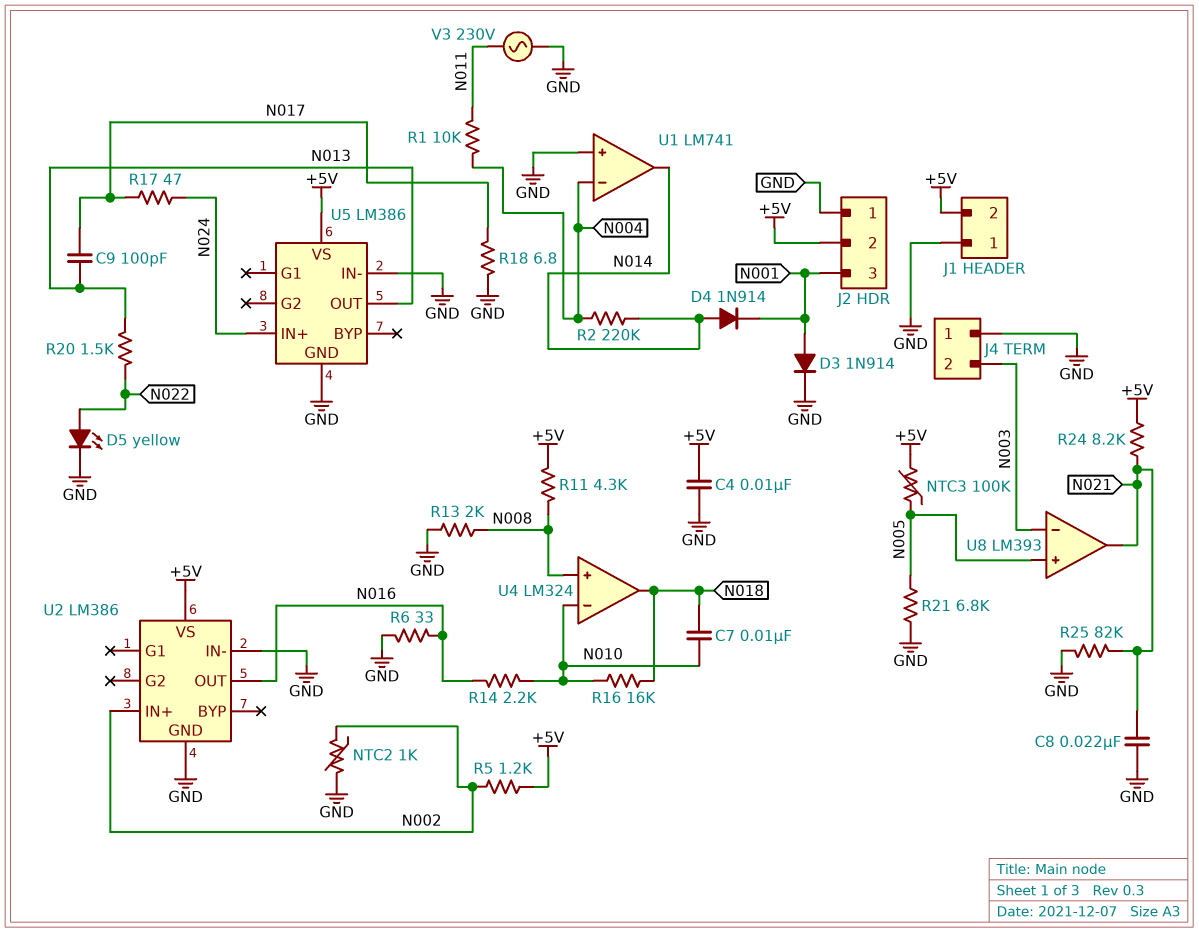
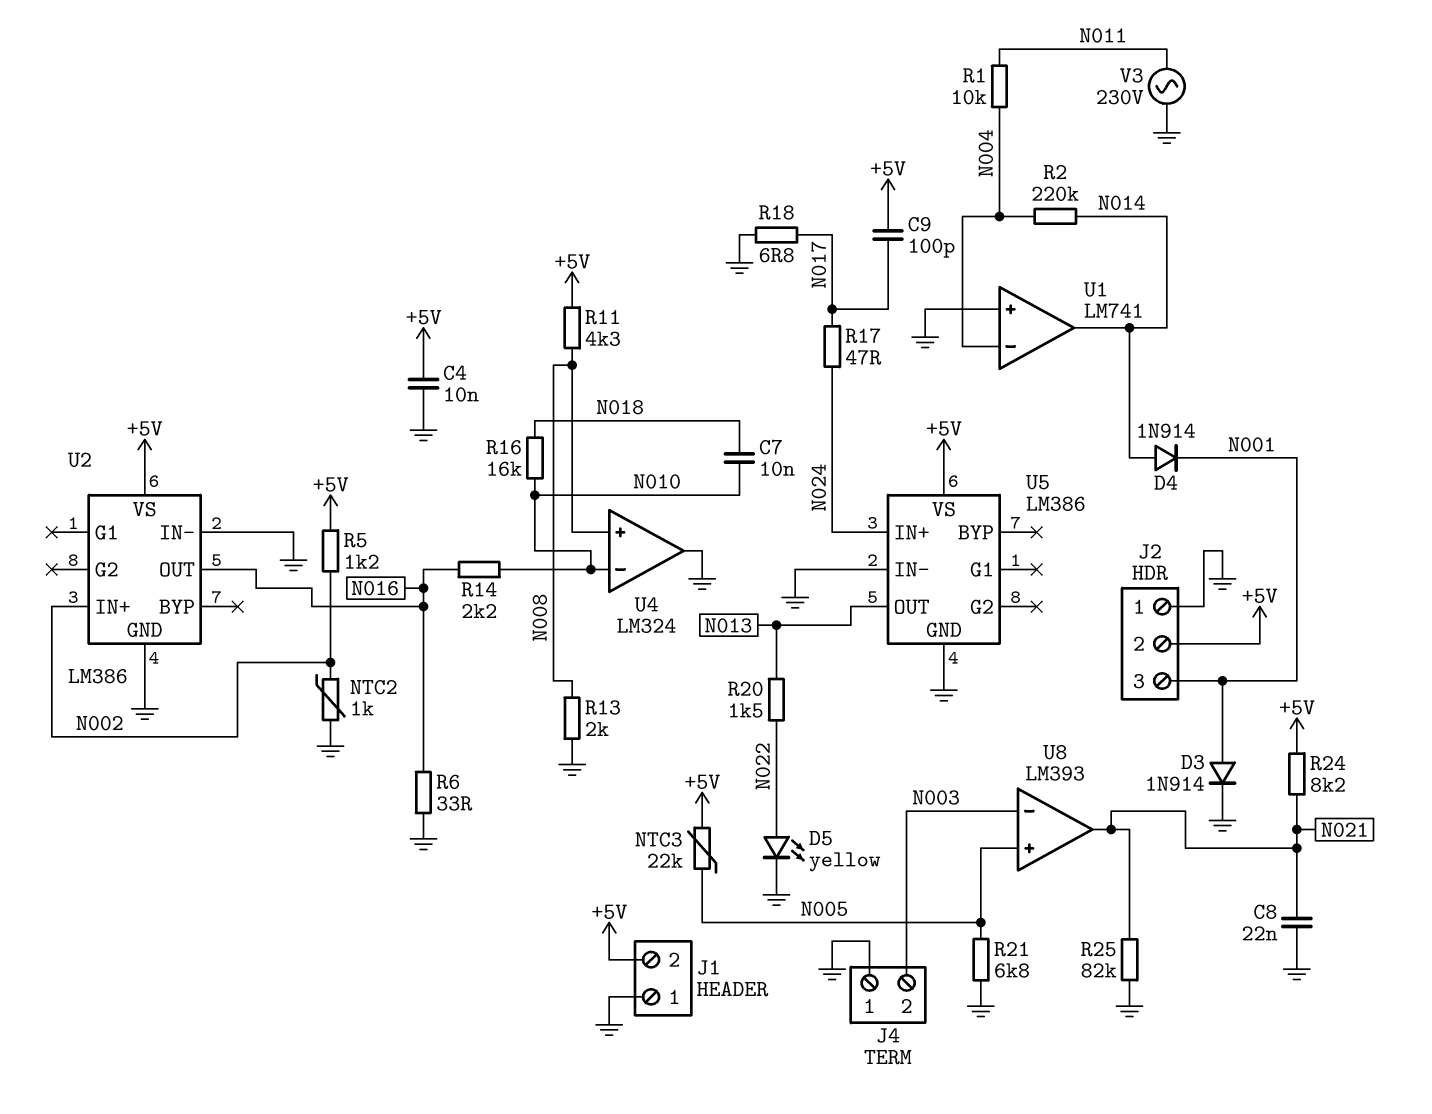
C9: 100pF (N013, N017) -> 100pF (+5V, N017)
NTC3: 100k (+5V, N005) -> 22k (+5V, N005)
U4 pin out: N018 -> GND

